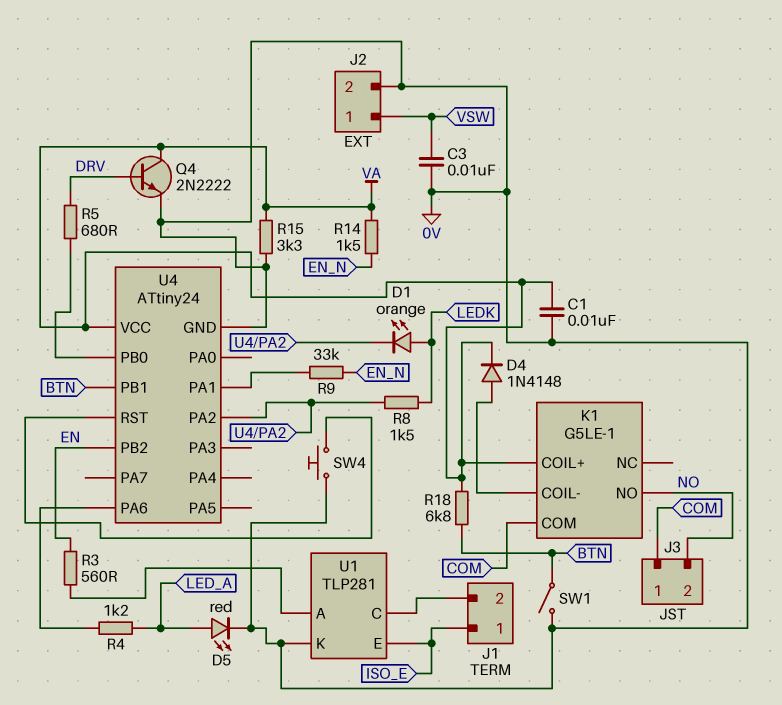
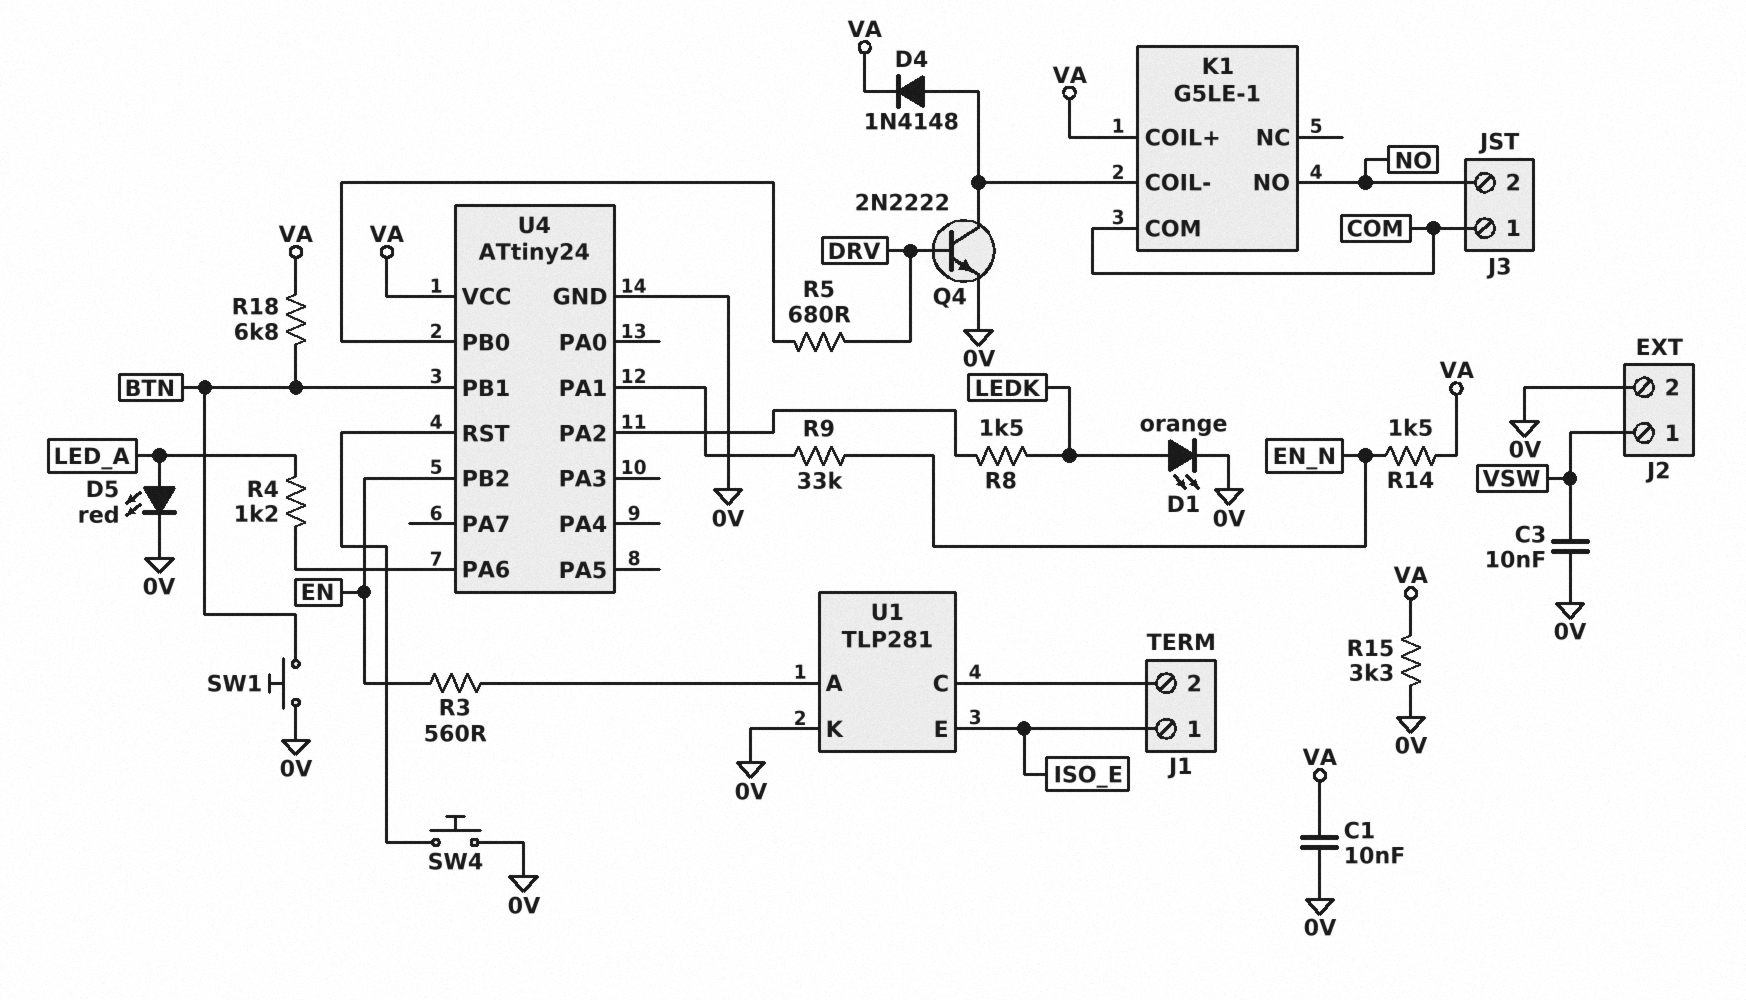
D1: LED orange (A LEDK, K U4/PA2) -> LED orange (A LEDK, K 0V)
Q4: NPN 2N2222 (B DRV, C VA, E 0V) -> NPN 2N2222 (B DRV, C K1/COIL-, E 0V)
SW1: switch (0V, BTN) -> button (0V, BTN)

